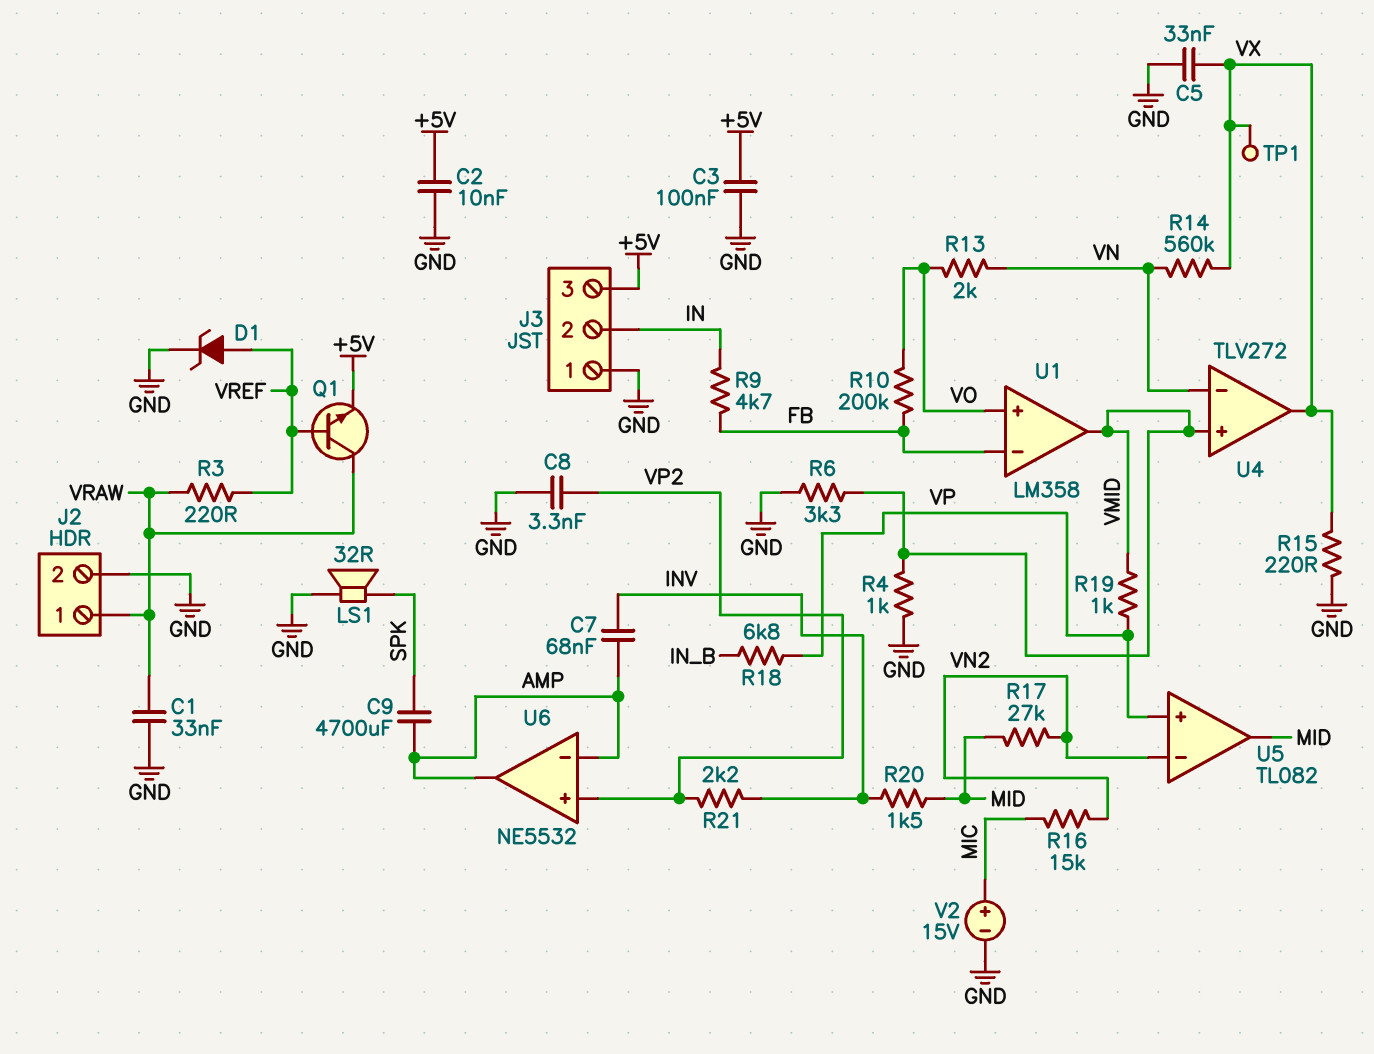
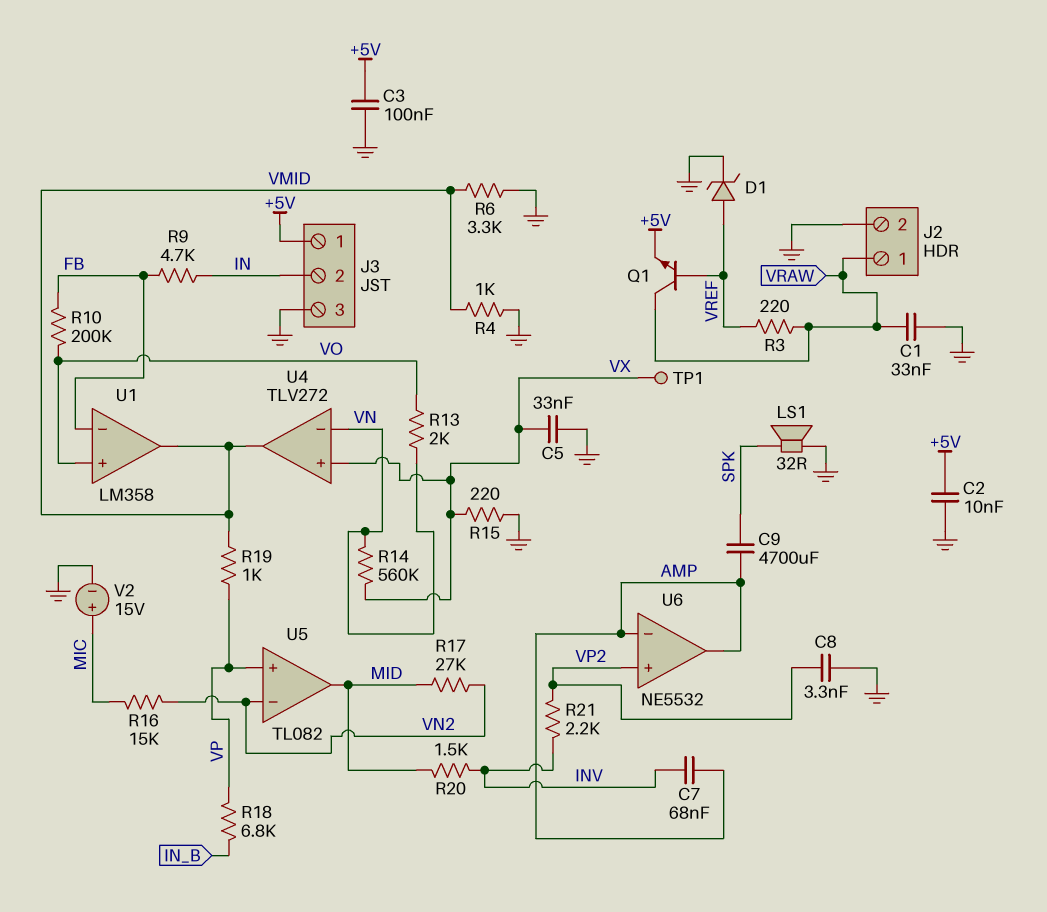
J3 pin 1: GND -> +5V
J3 pin 3: +5V -> GND
U4 pin in+: VMID -> VX
U4 pin out: VX -> VMID

